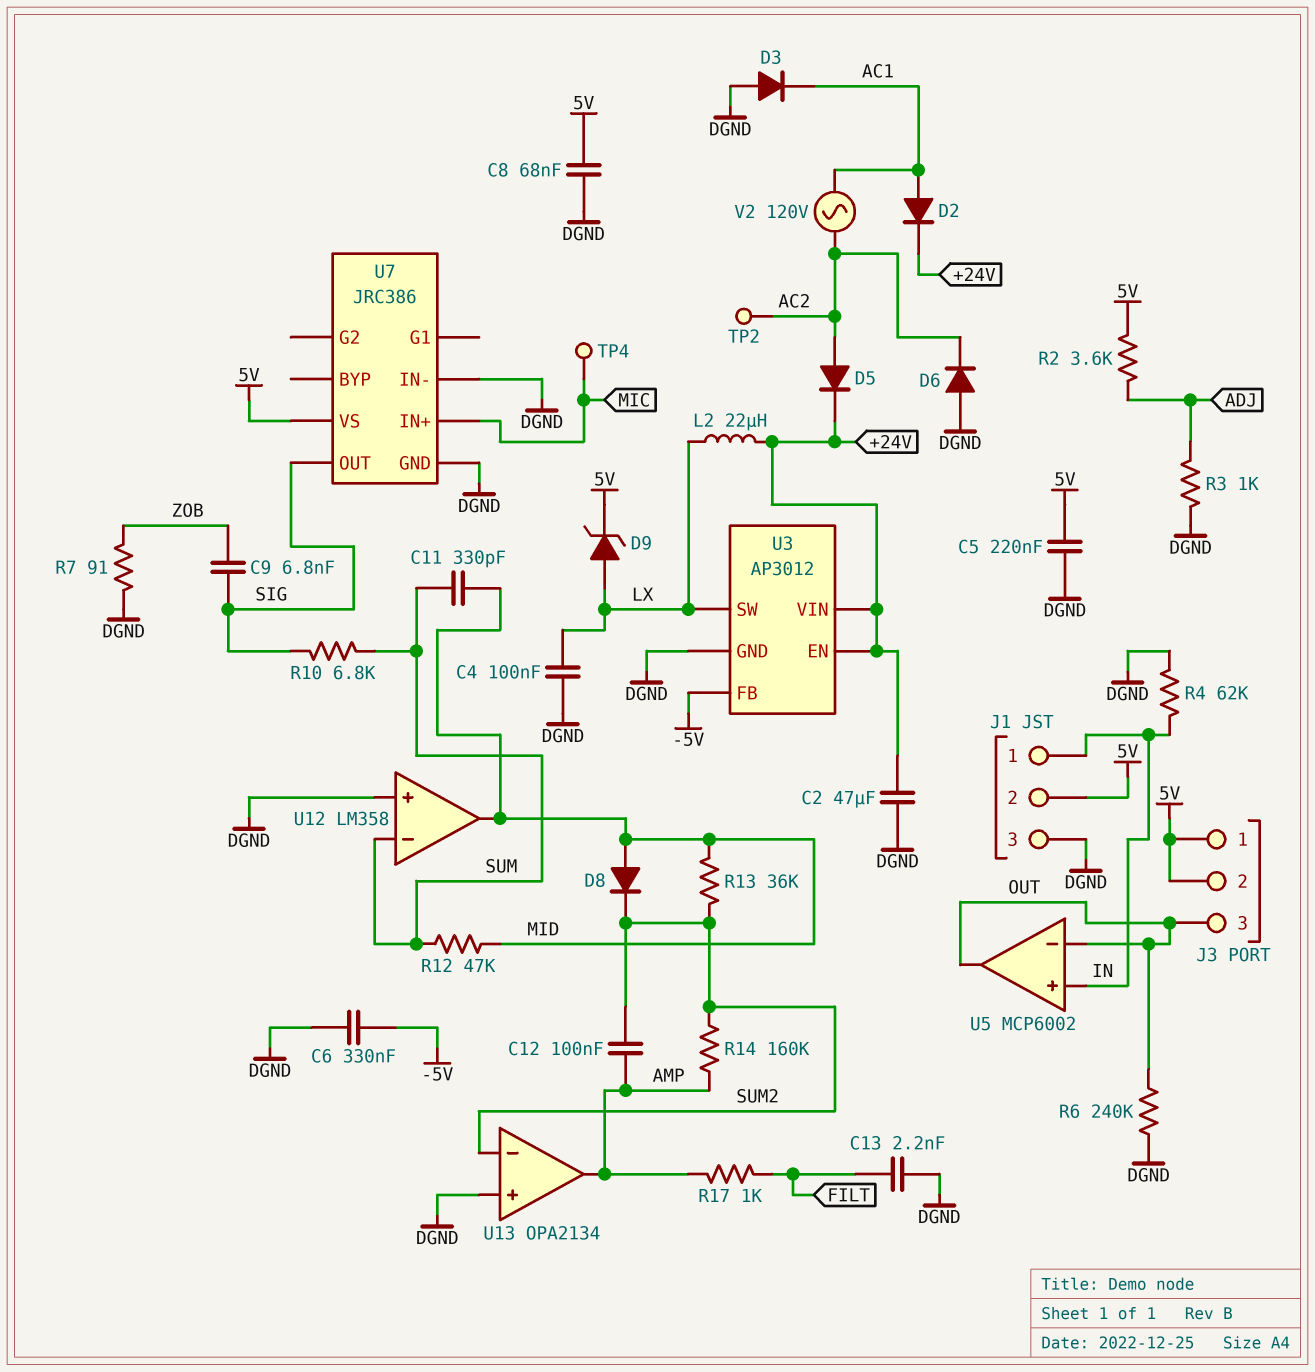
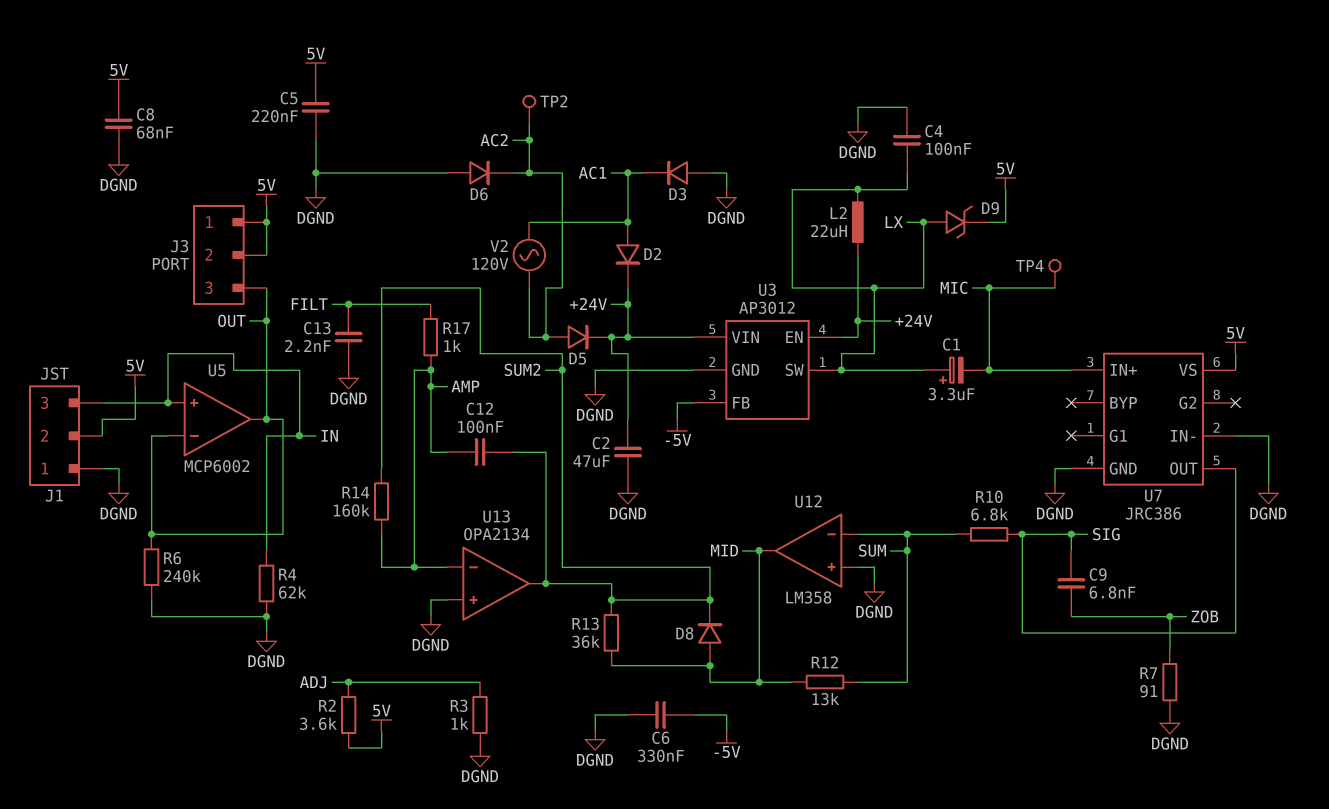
C1: none -> 3.3uF (plus LX, minus MIC)
C11: 330pF (MID, SUM) -> none
J1 pin 1: IN -> DGND
J1 pin 3: DGND -> IN
R12: 47k (MID, SUM) -> 13k (MID, SUM)
U13 pin in-: SUM2 -> AMP
U13 pin out: AMP -> SUM2

